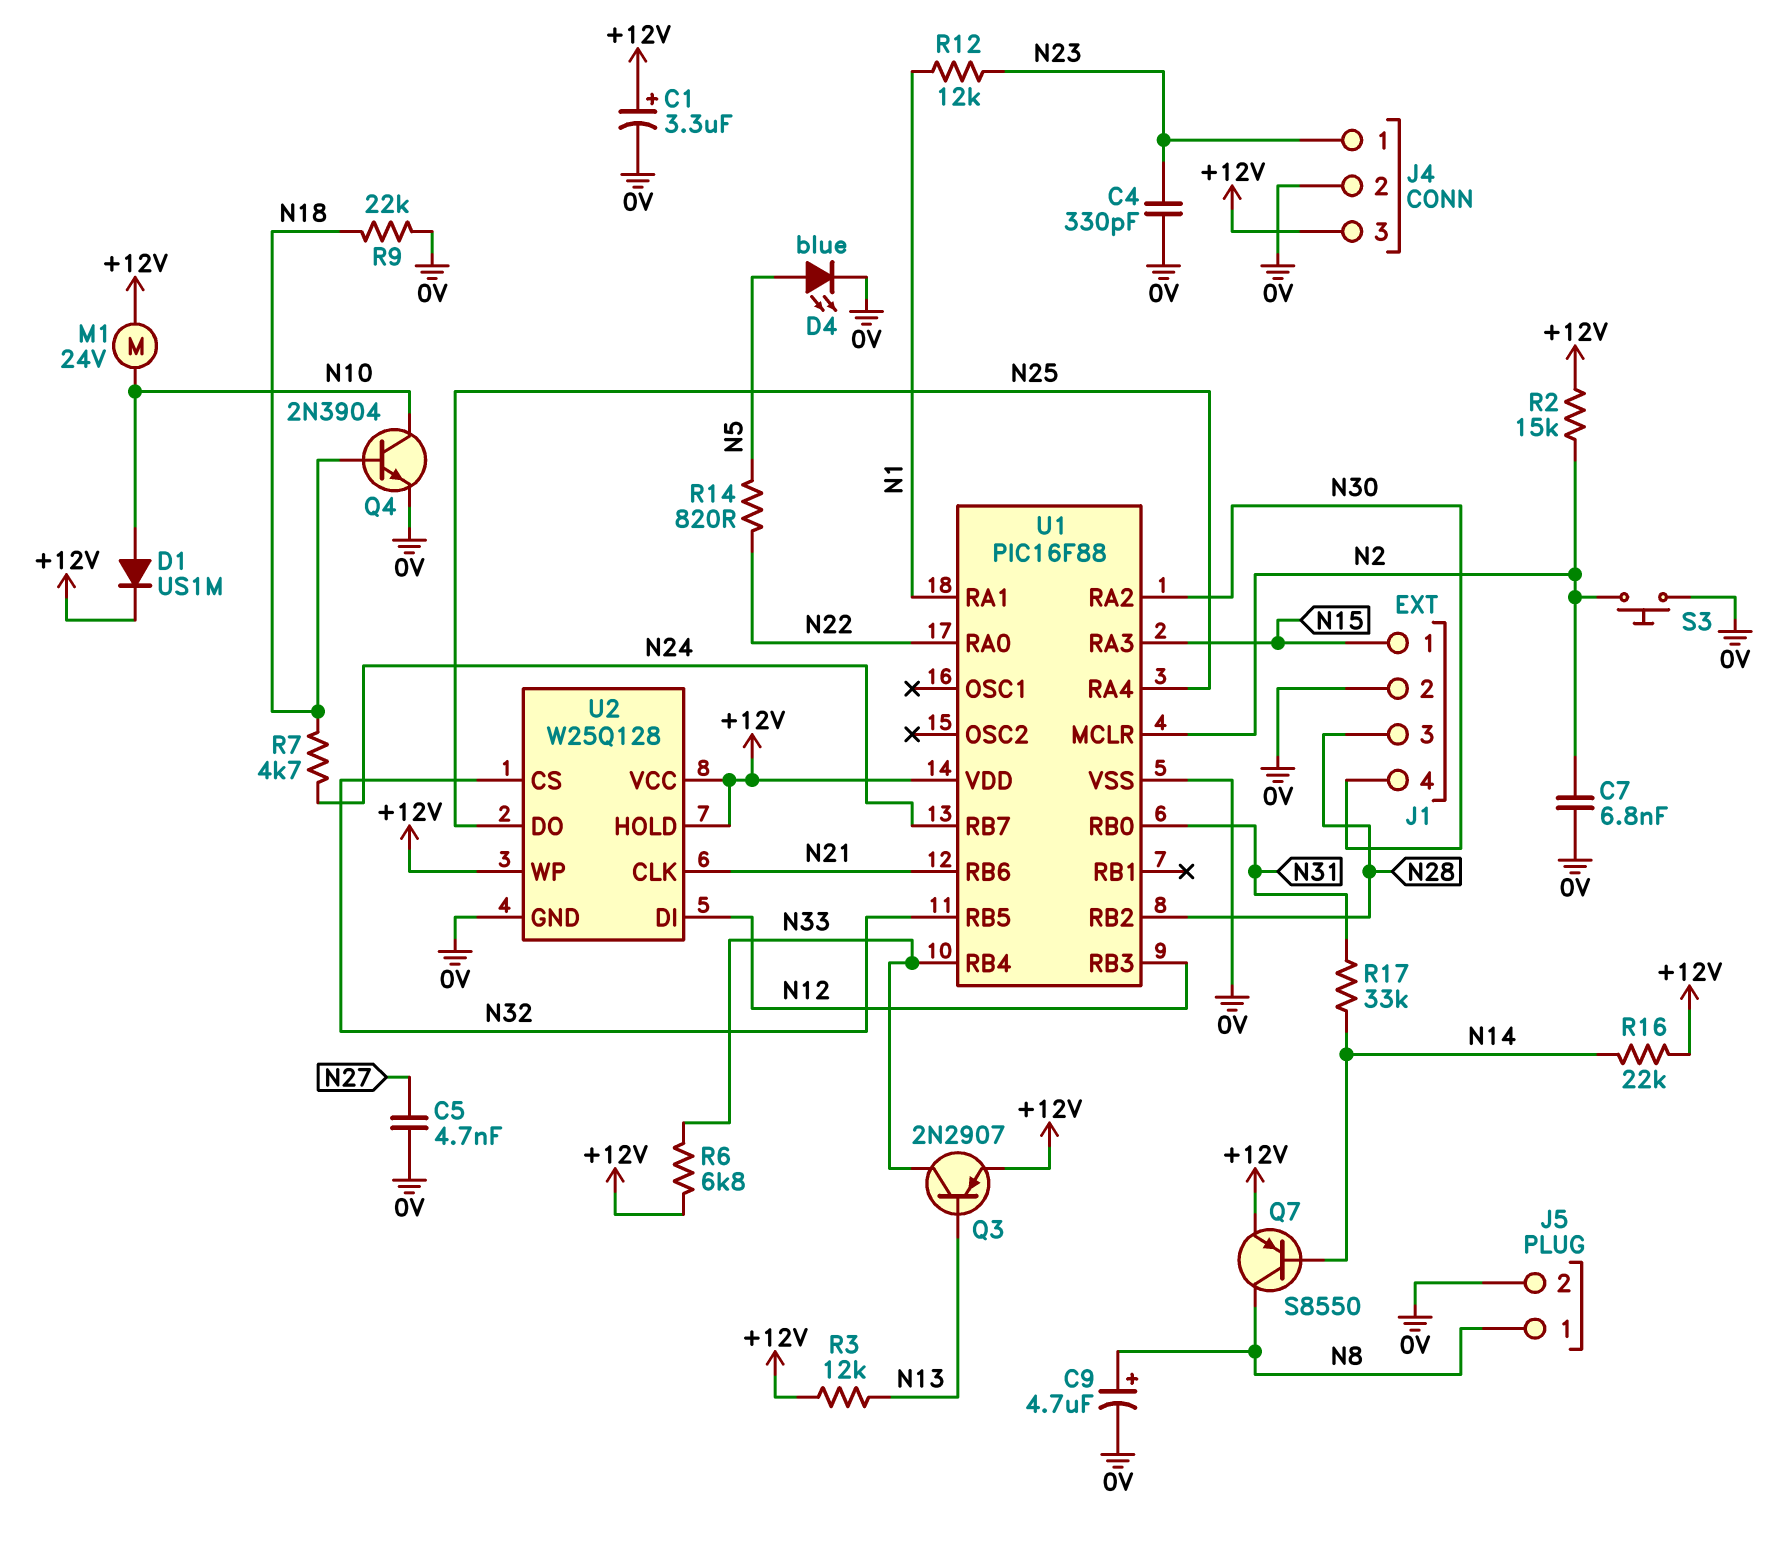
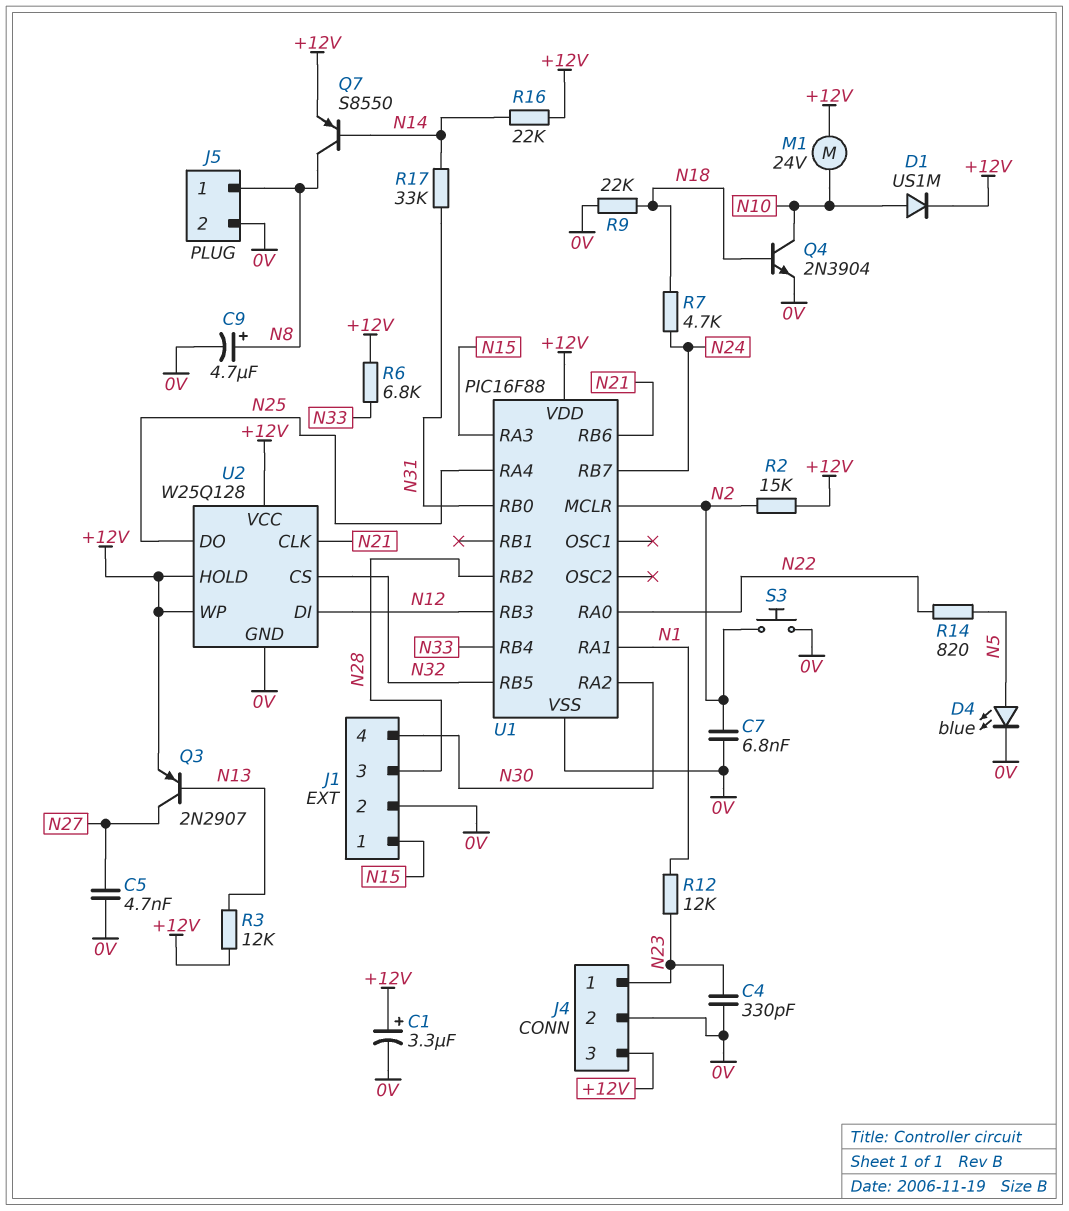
Q3: PNP 2N2907 (B N13, C N33, E +12V) -> PNP 2N2907 (B N13, C N27, E +12V)

